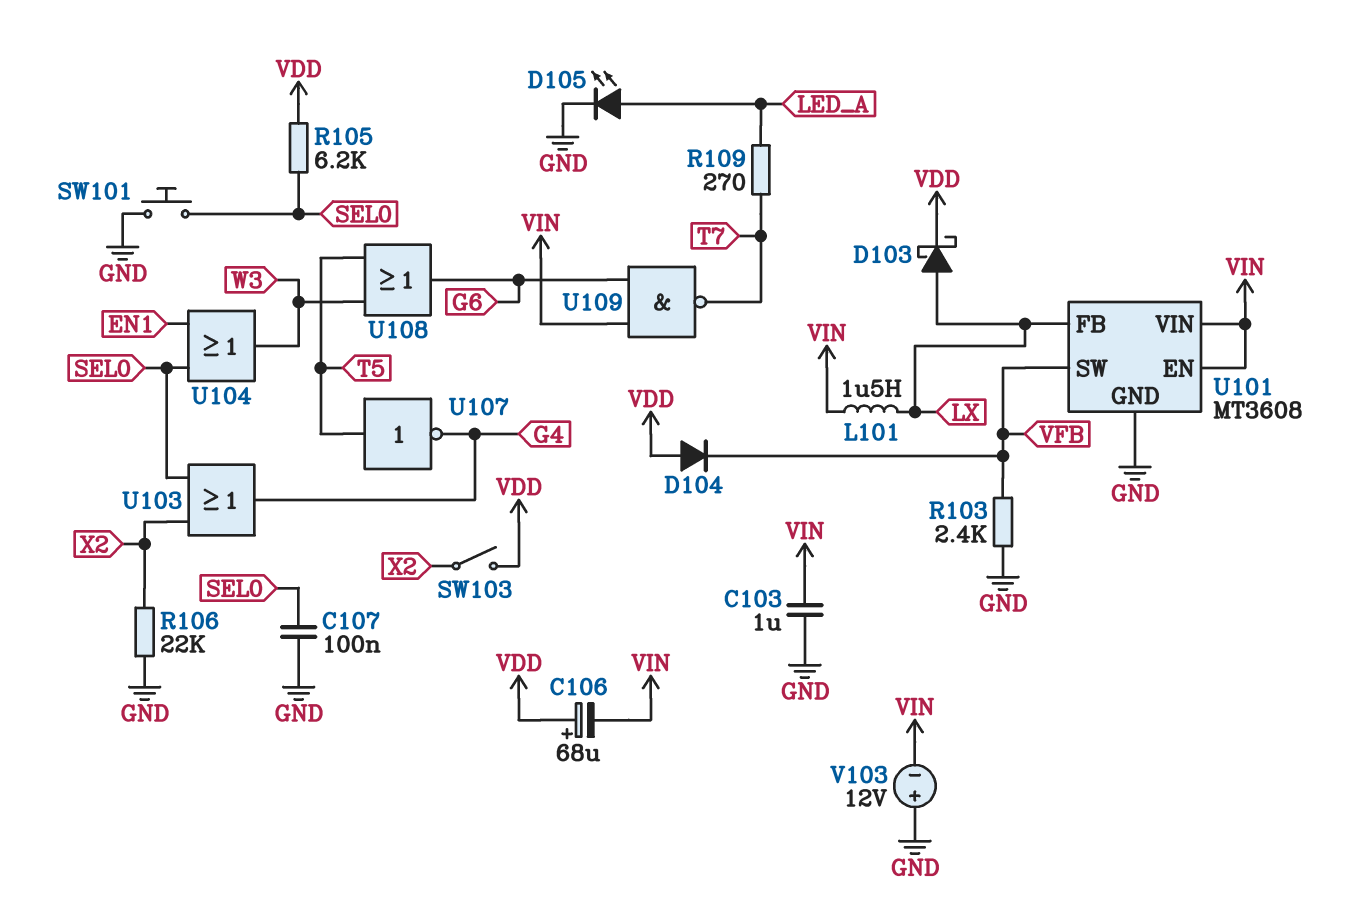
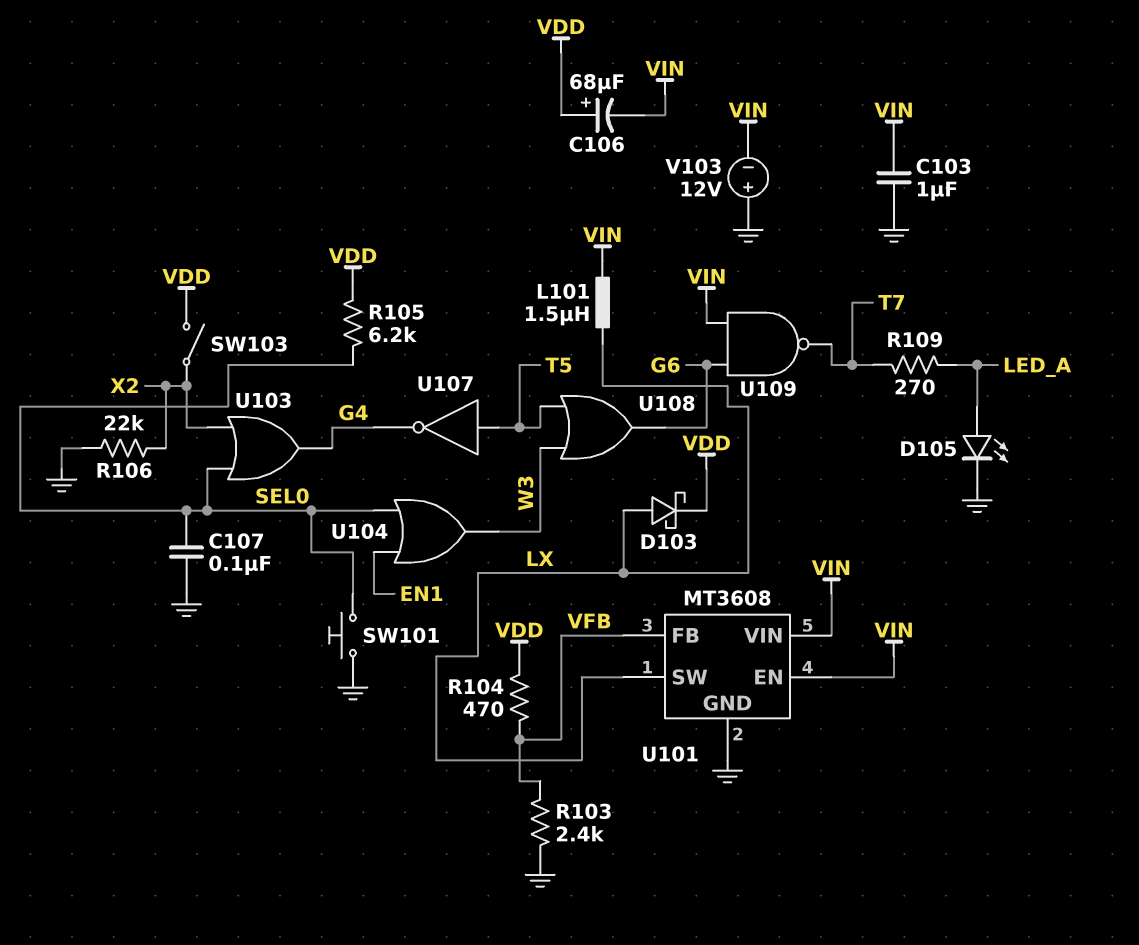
D104: diode (A VDD, K VFB) -> none
R104: none -> 470 (VDD, VFB)
U101 pin FB: LX -> VFB
U101 pin SW: VFB -> LX

